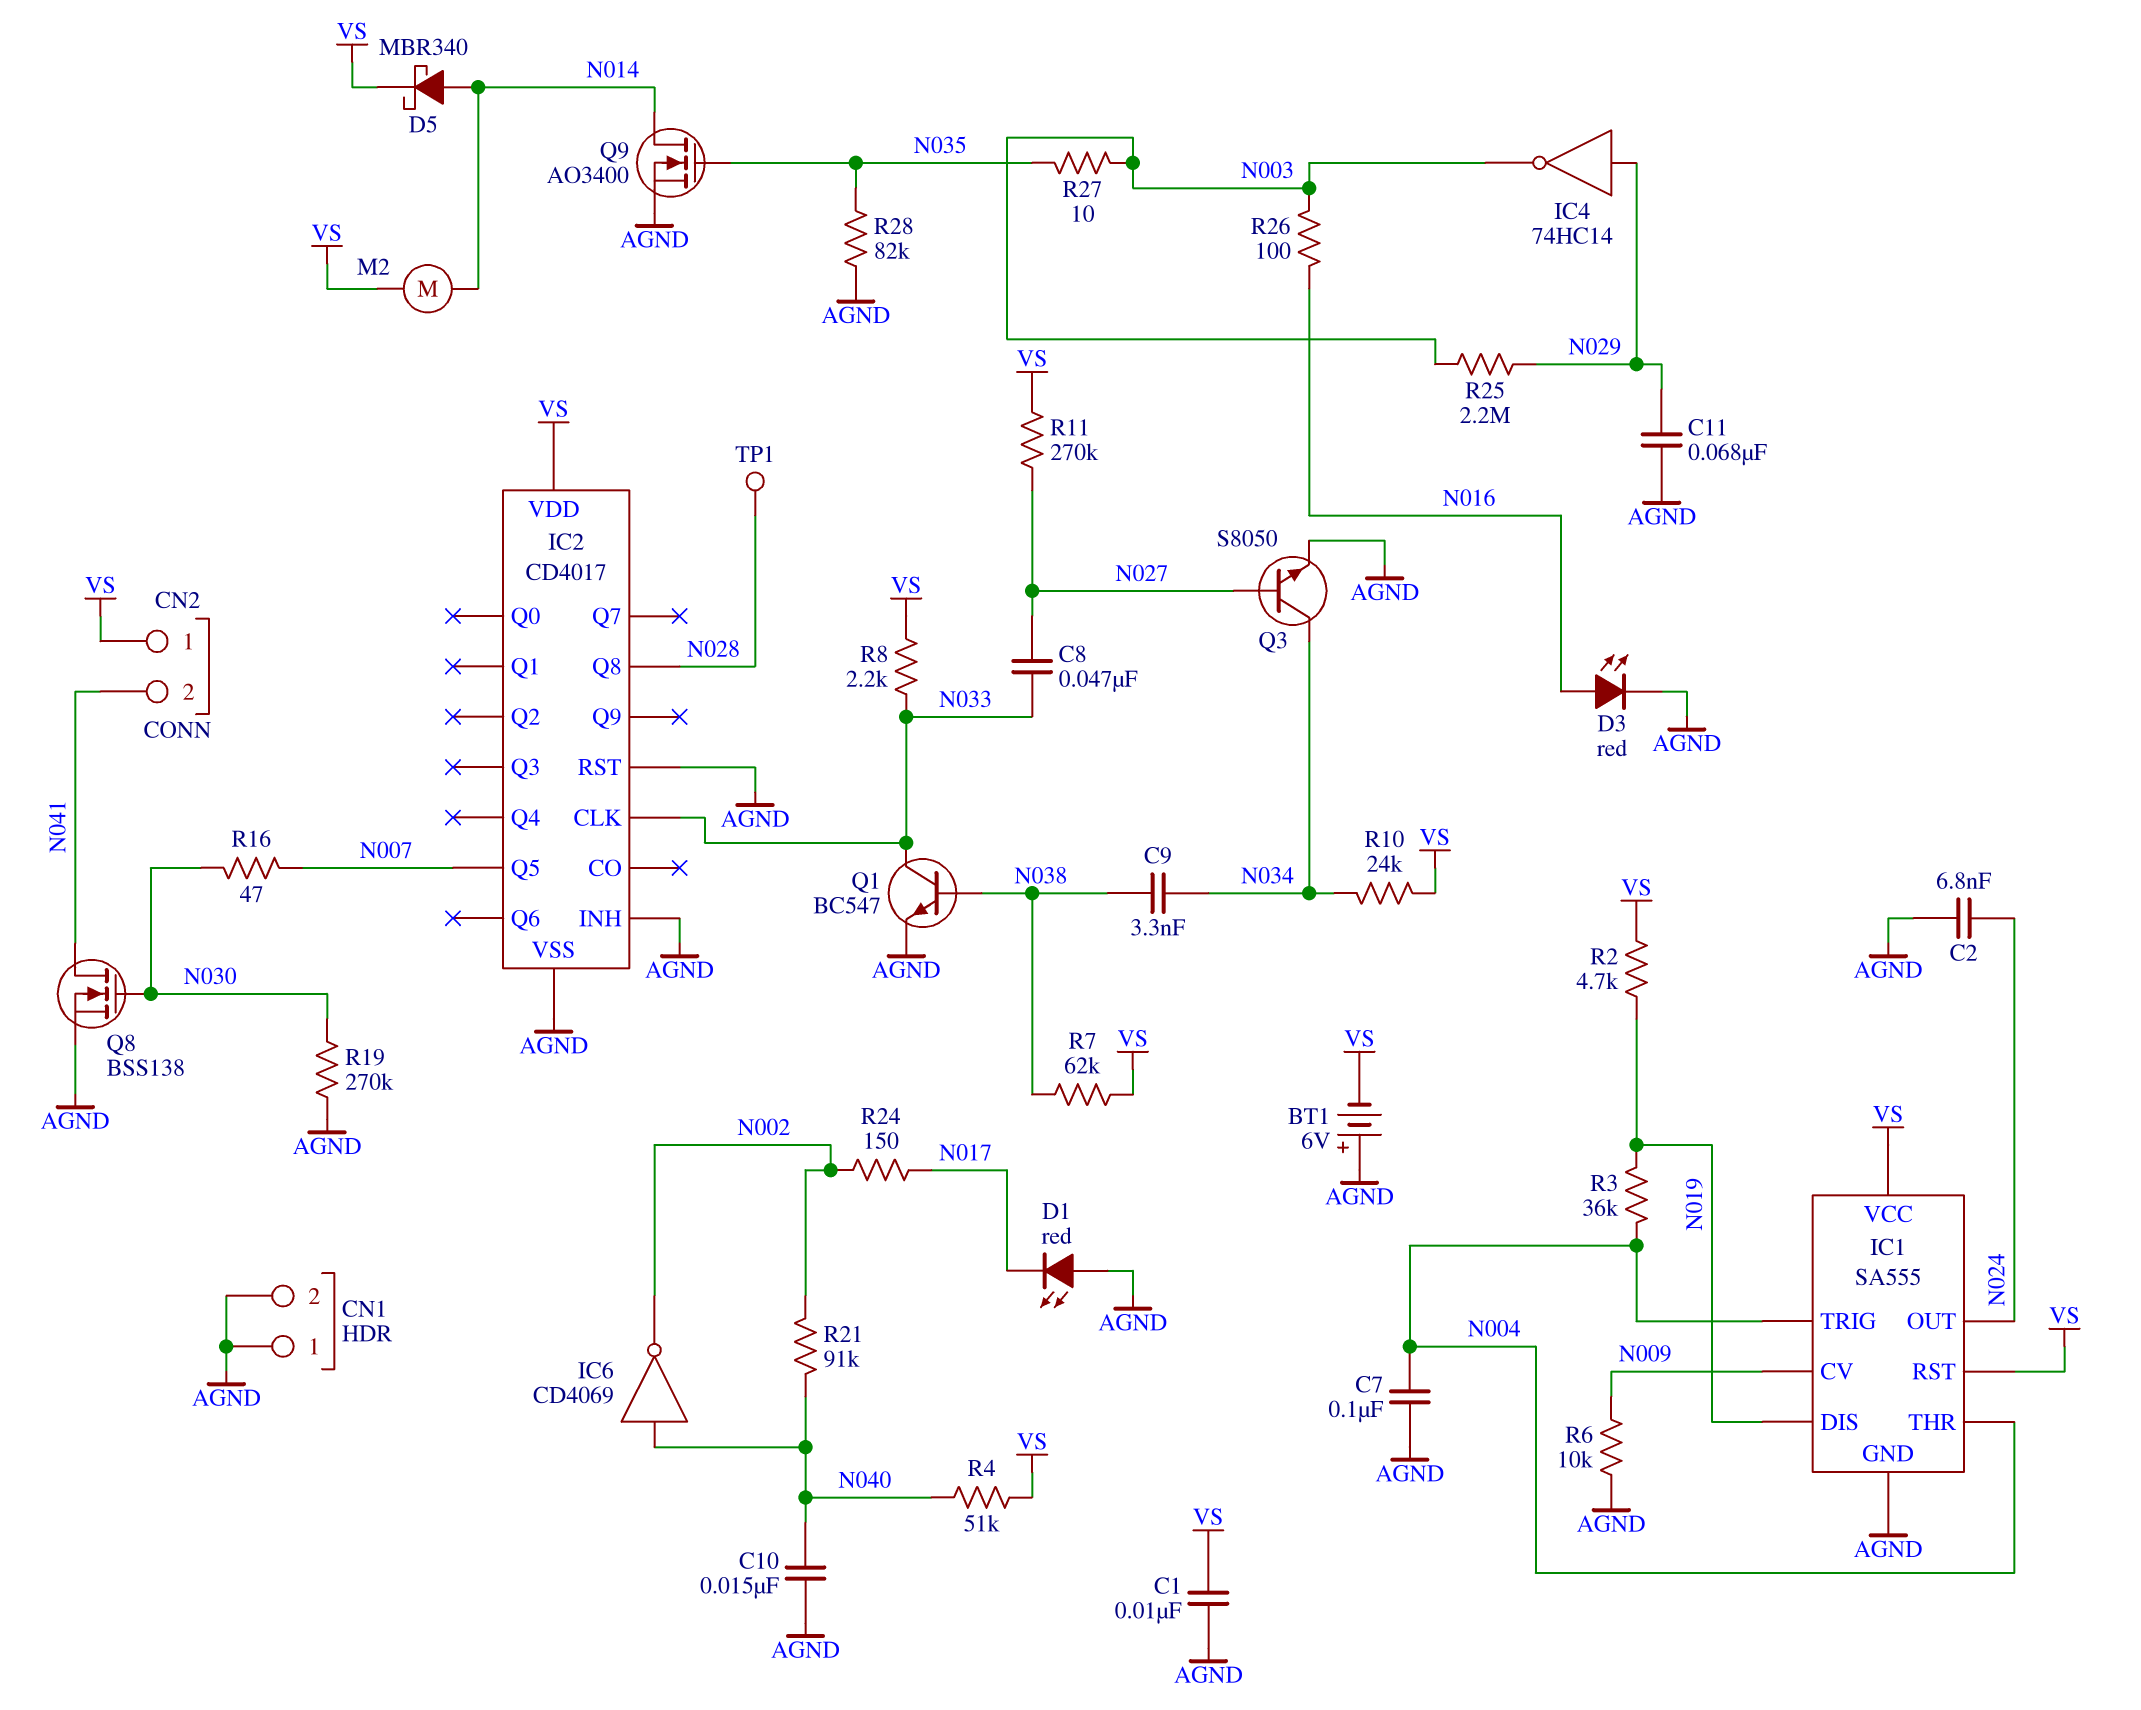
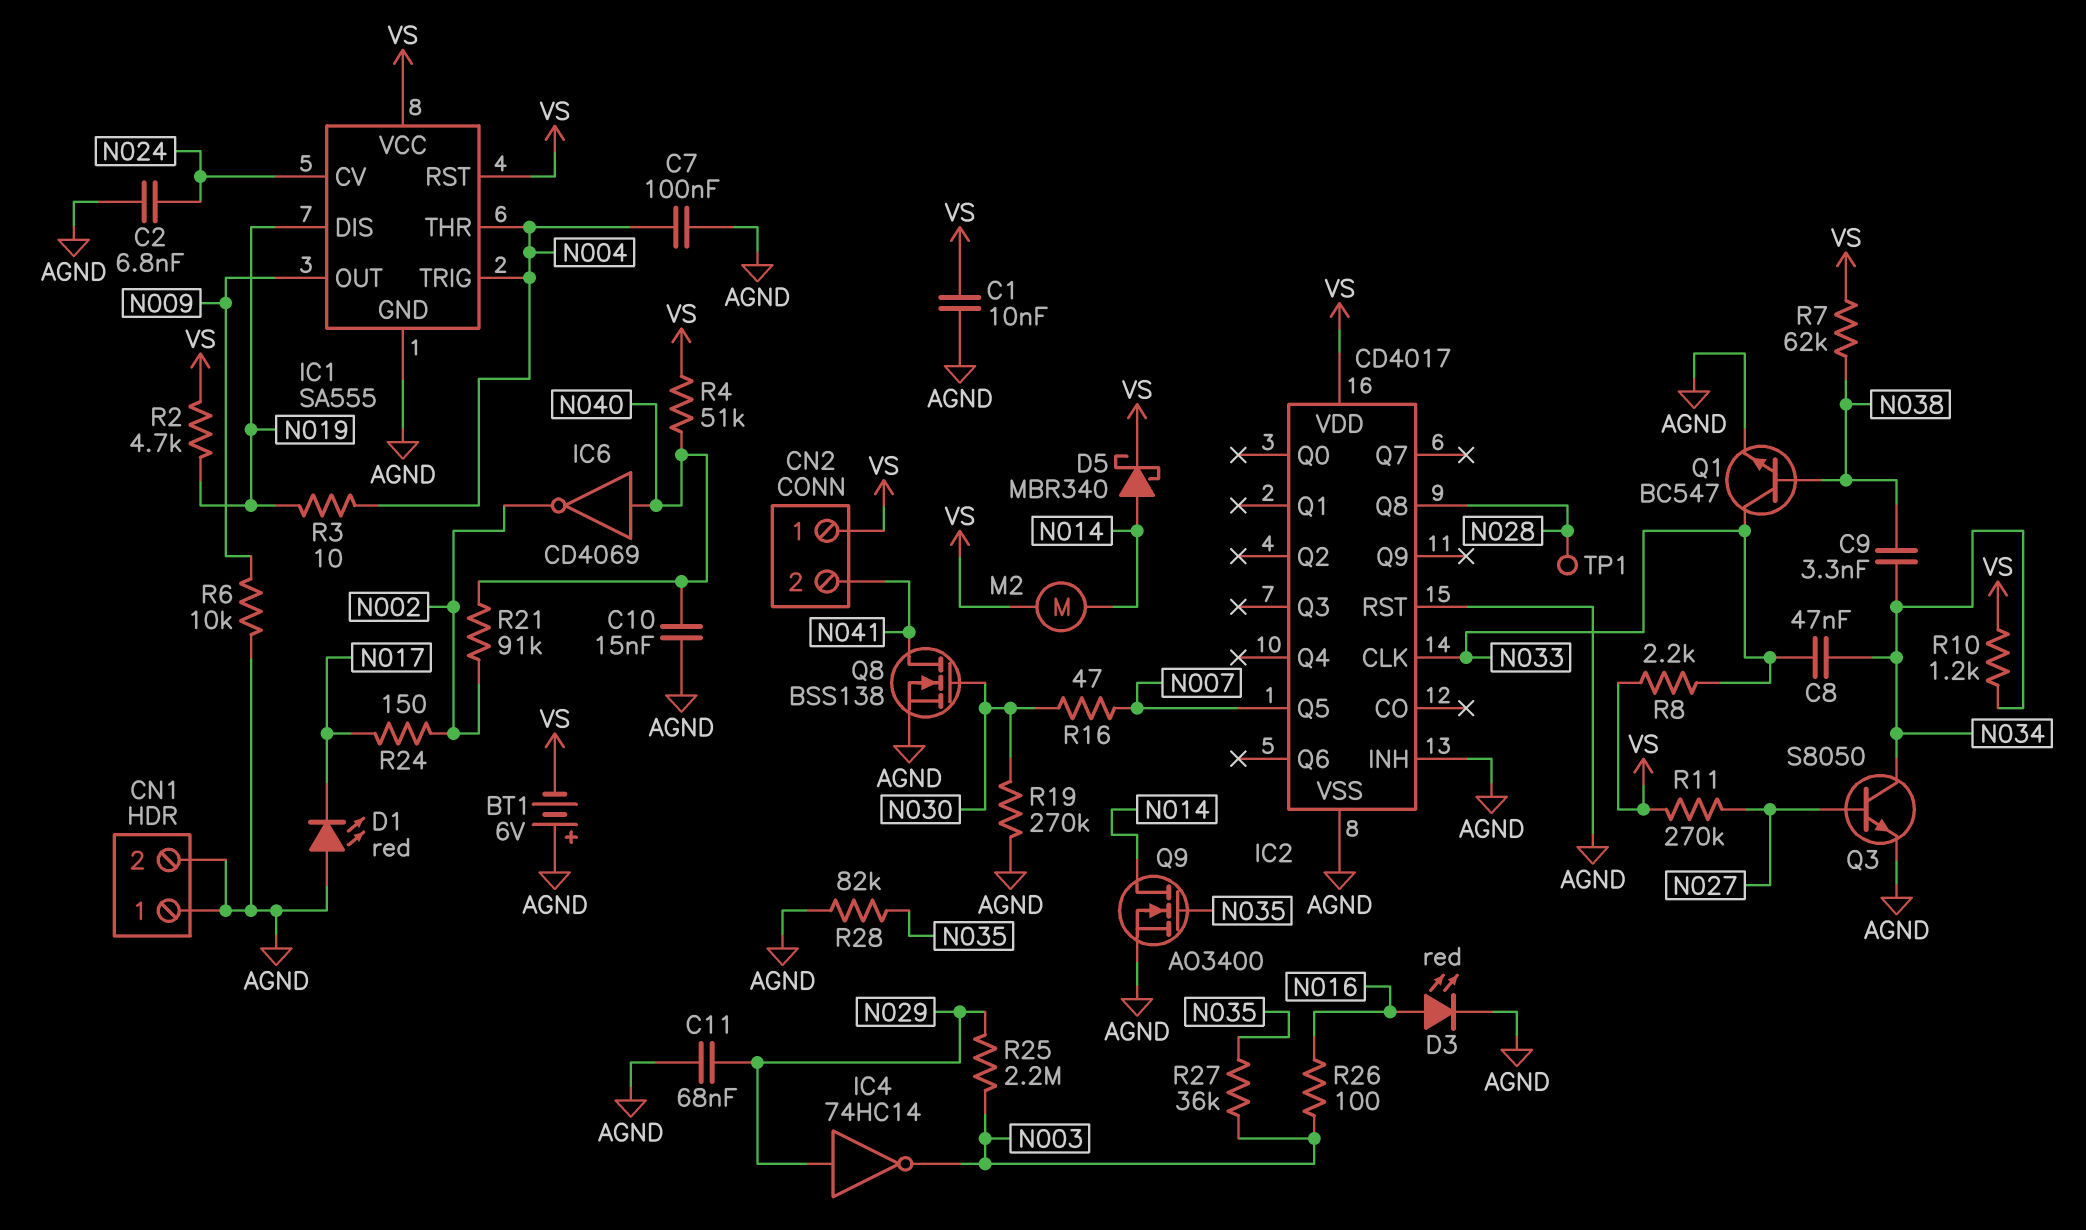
C8: 47nF (N027, N033) -> 47nF (N033, N034)
IC1 pin CV: N009 -> N024
IC1 pin OUT: N024 -> N009
R3: 36k (N004, N019) -> 10 (N004, N019)
R10: 24k (N034, VS) -> 1.2k (N034, VS)
R27: 10 (N003, N035) -> 36k (N003, N035)

